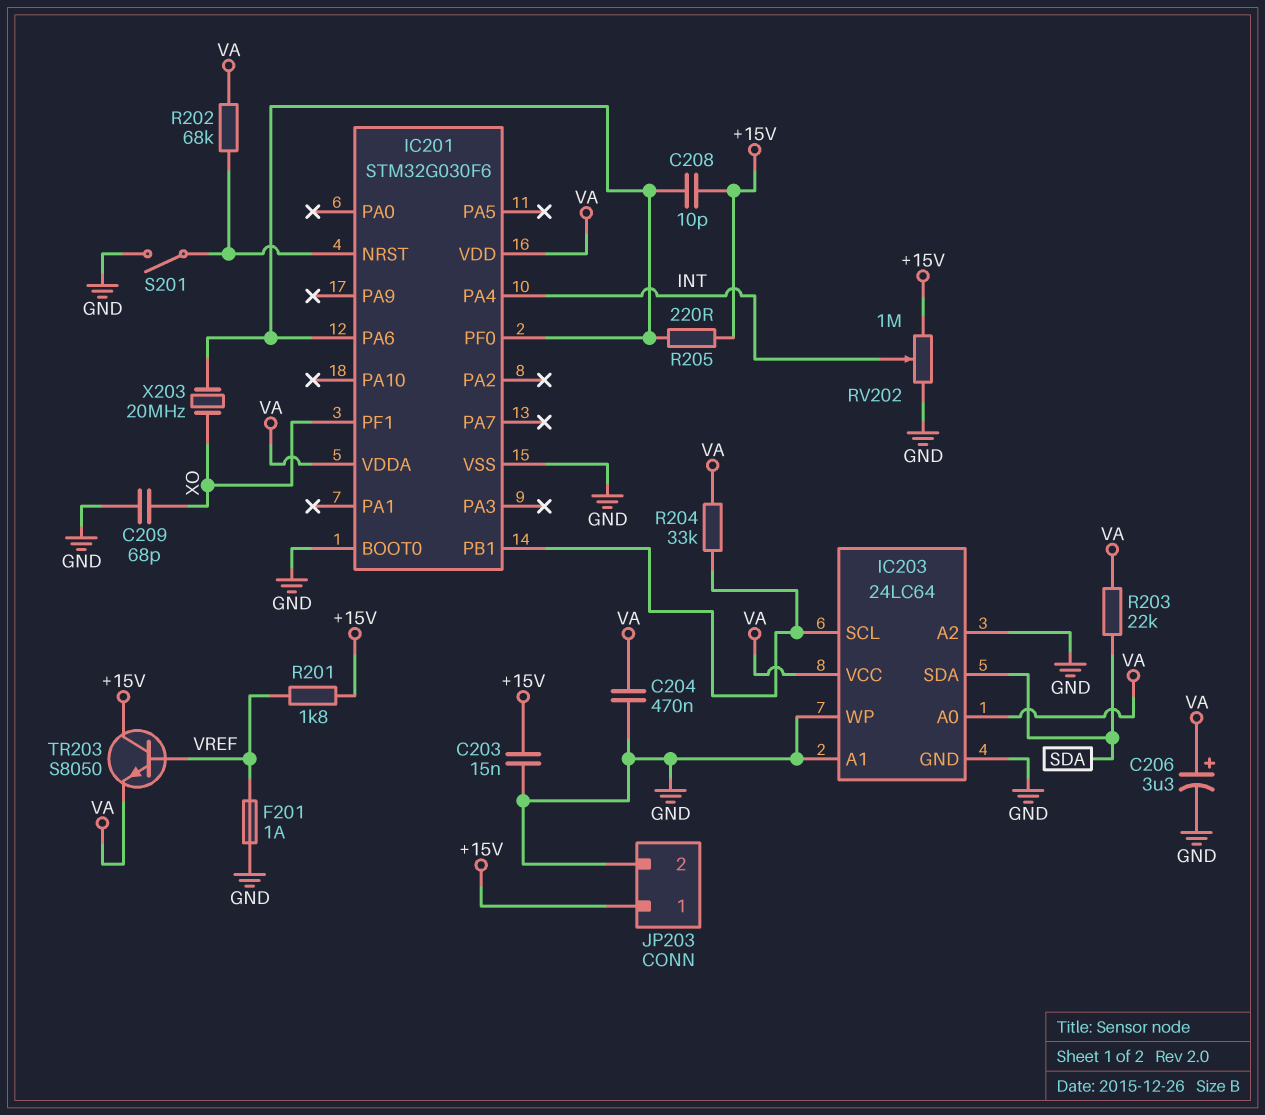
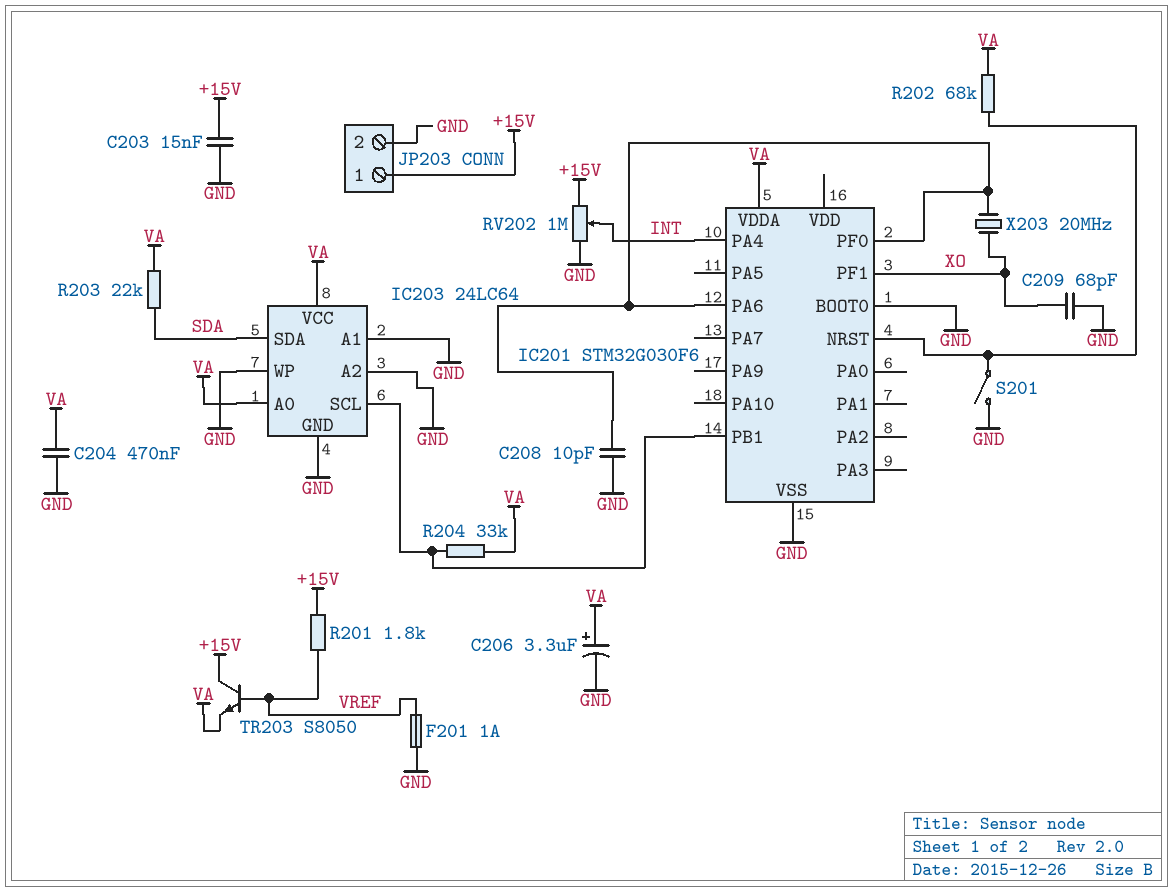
C208: 10pF (+15V, IC201/PA6) -> 10pF (GND, IC201/PA6)
IC201 pin VDD: VA -> none
R205: 220 (+15V, IC201/PA6) -> none

